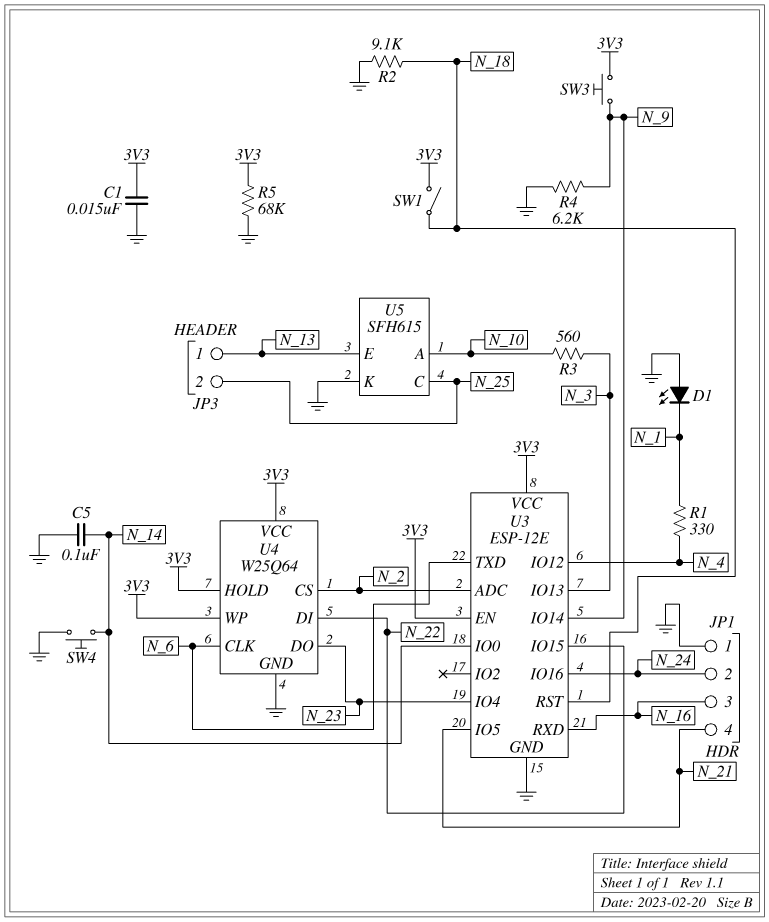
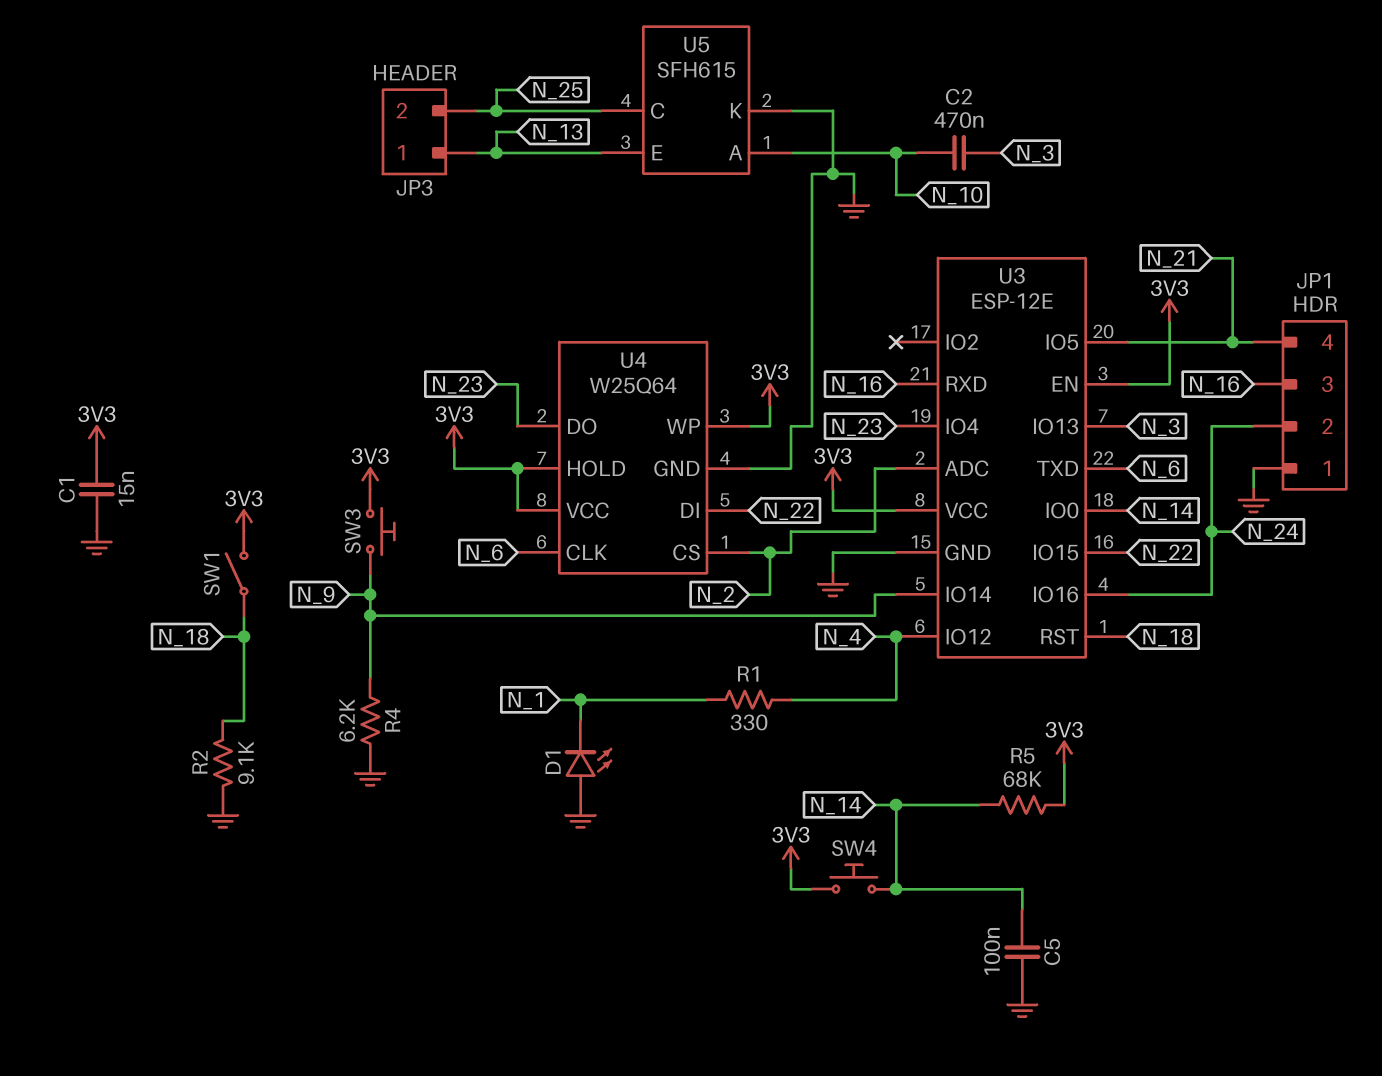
C2: none -> 470nF (N_3, N_10)
R3: 560 (N_3, N_10) -> none
R5: 68k (3V3, GND) -> 68k (3V3, N_14)
SW4: button (GND, N_14) -> button (3V3, N_14)

